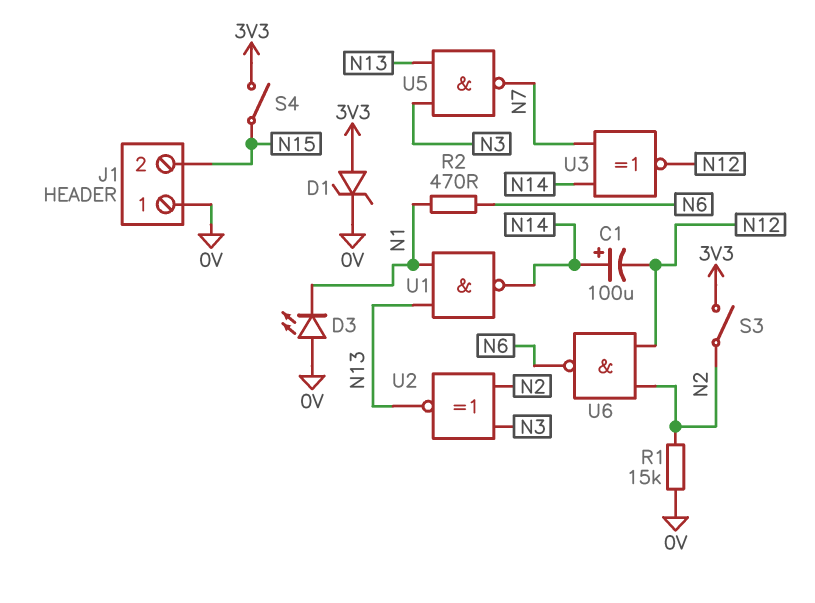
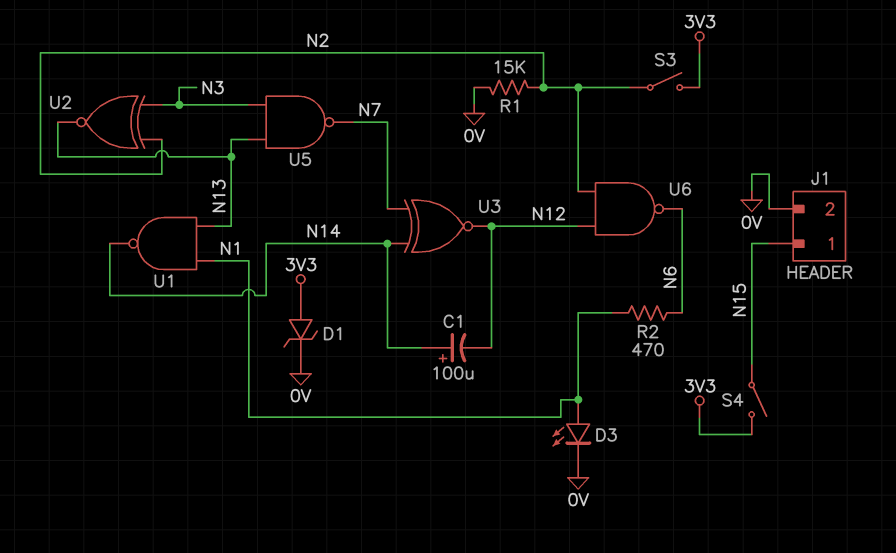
D3: LED (A 0V, K N1) -> LED (A N1, K 0V)
J1 pin 1: 0V -> N15
J1 pin 2: N15 -> 0V

